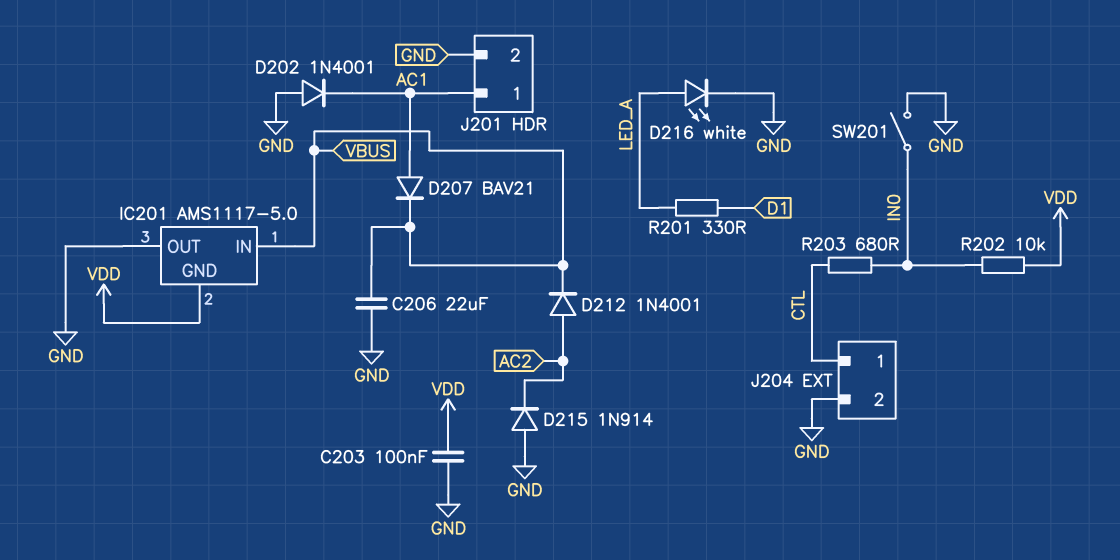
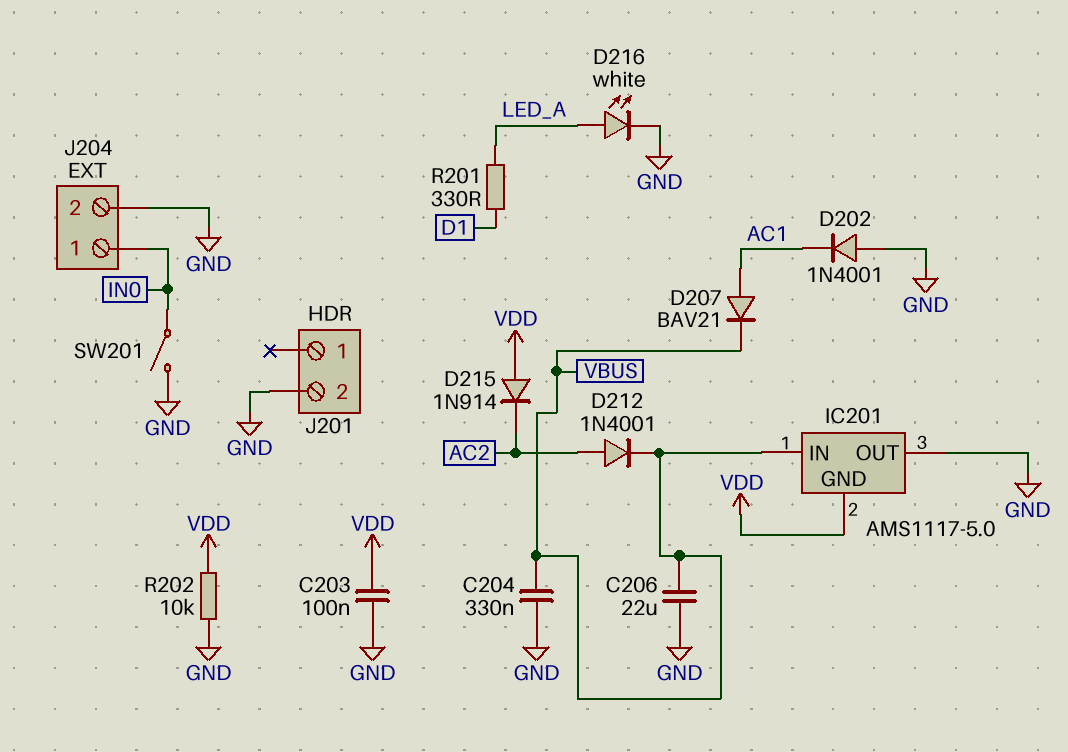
C204: none -> 330nF (GND, VBUS)
D215: diode 1N914 (A GND, K AC2) -> diode 1N914 (A VDD, K AC2)
J201 pin 1: AC1 -> none
J204 pin 1: CTL -> IN0
R202: 10k (IN0, VDD) -> 10k (GND, VDD)
R203: 680 (CTL, IN0) -> none

